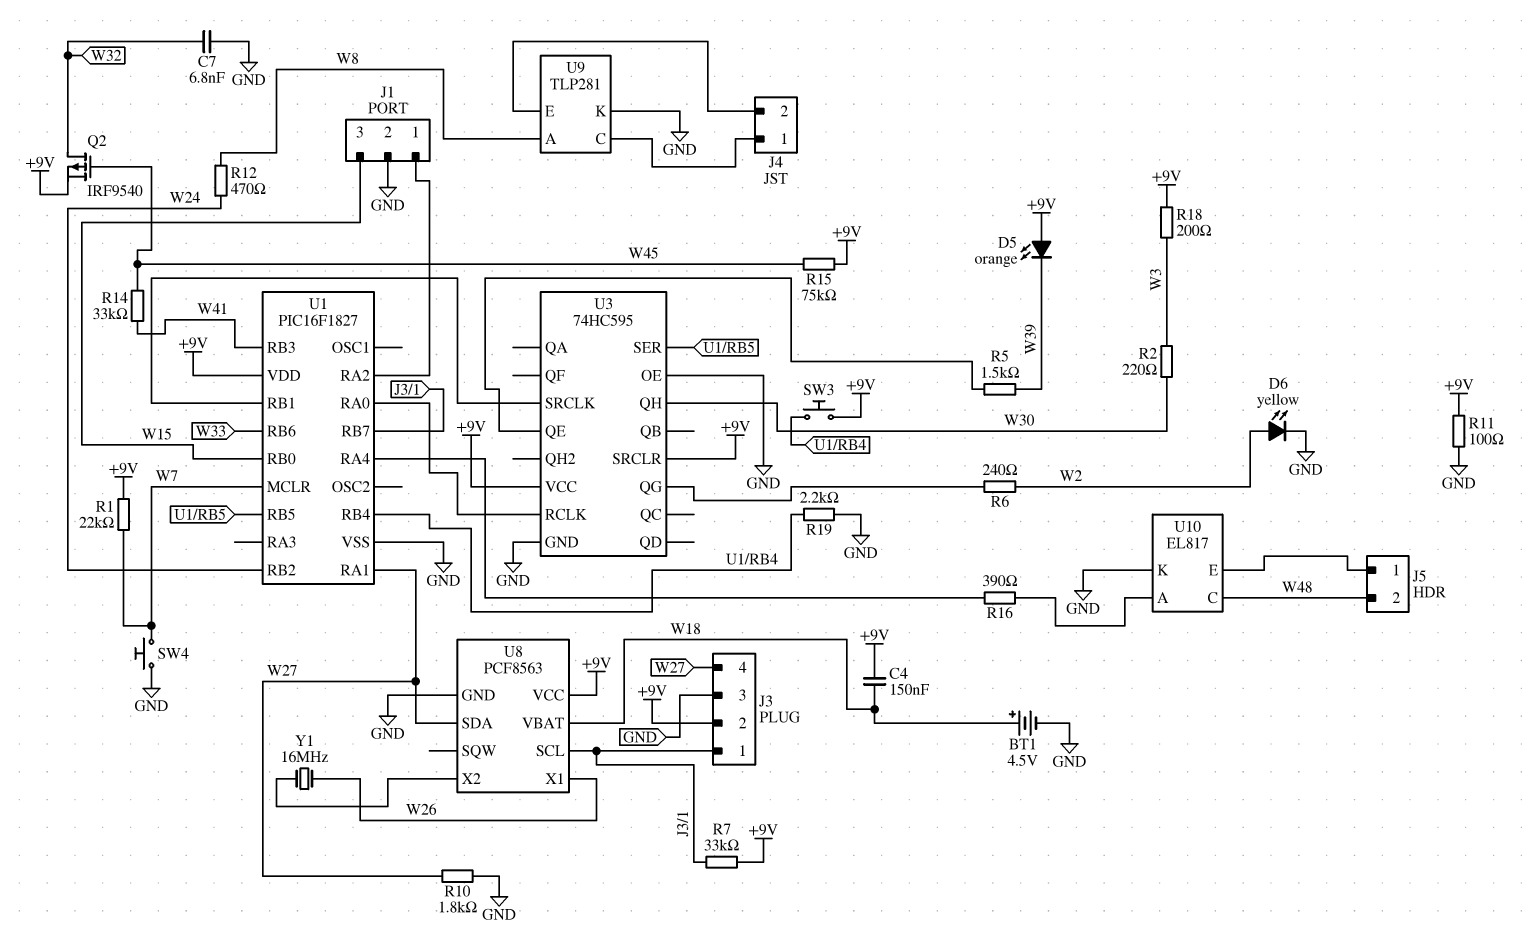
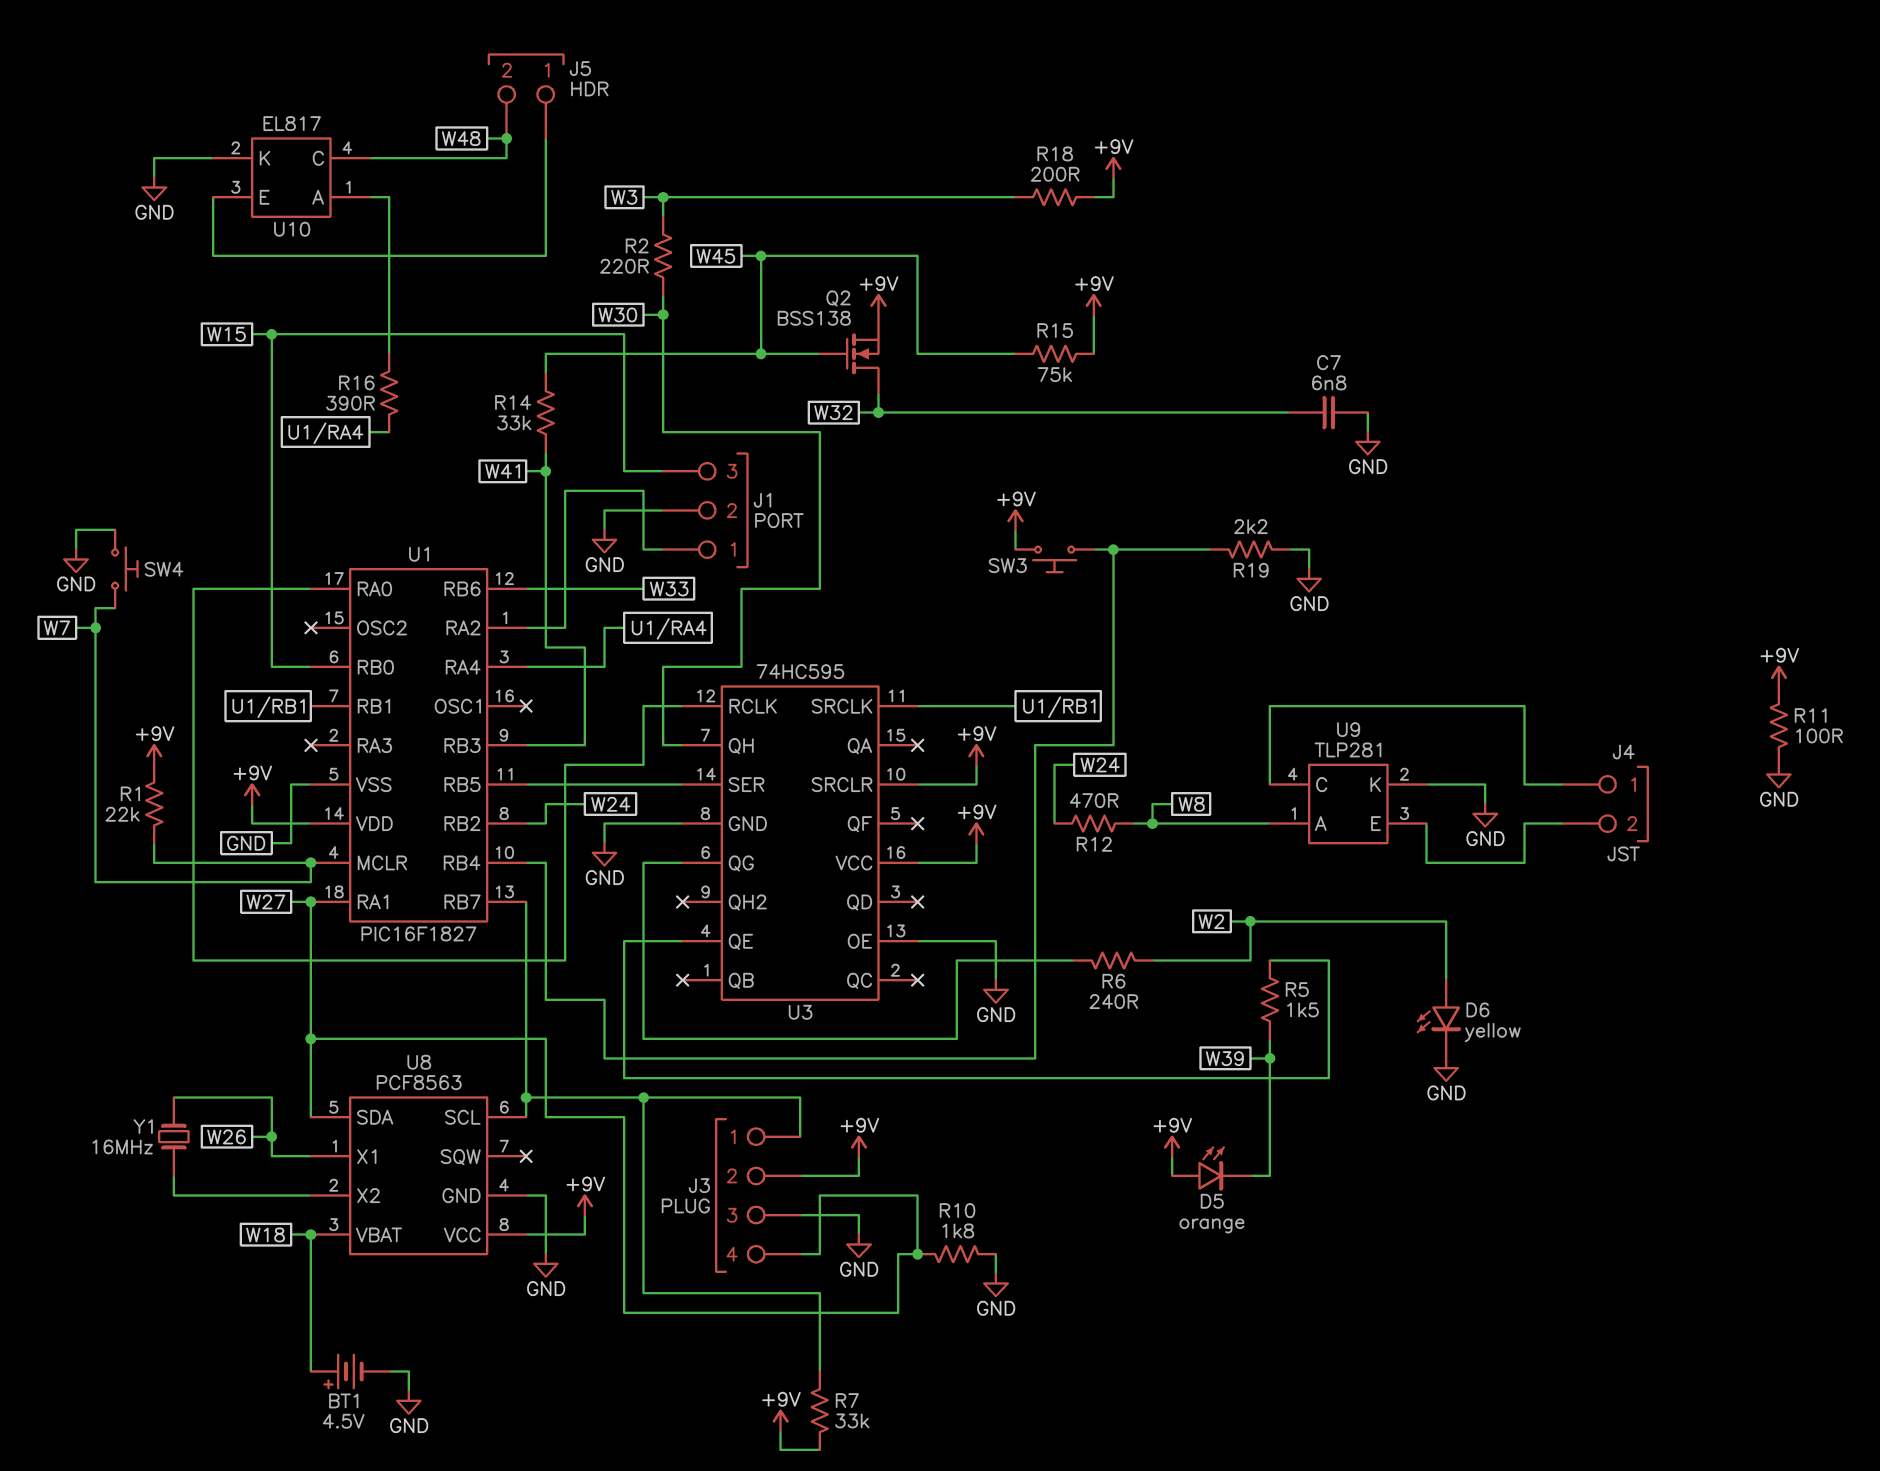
C4: 150nF (+9V, W18) -> none
Q2: PMOS IRF9540 (G W45, D W32, S +9V) -> NMOS BSS138 (G W45, D W32, S +9V)

